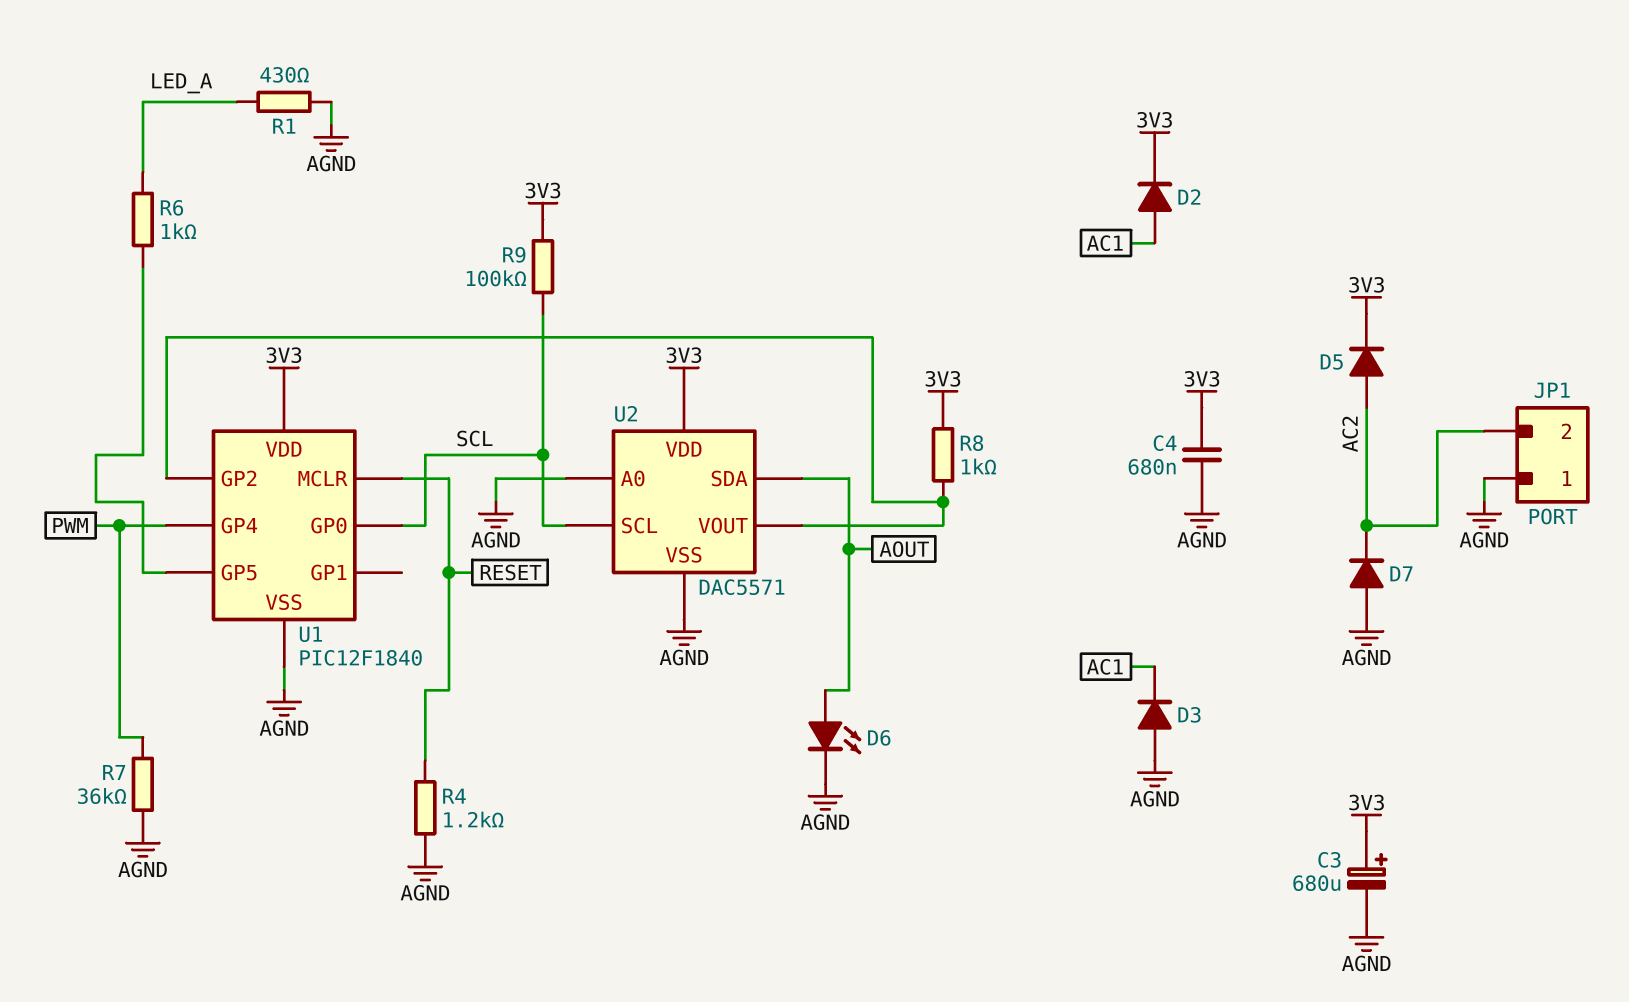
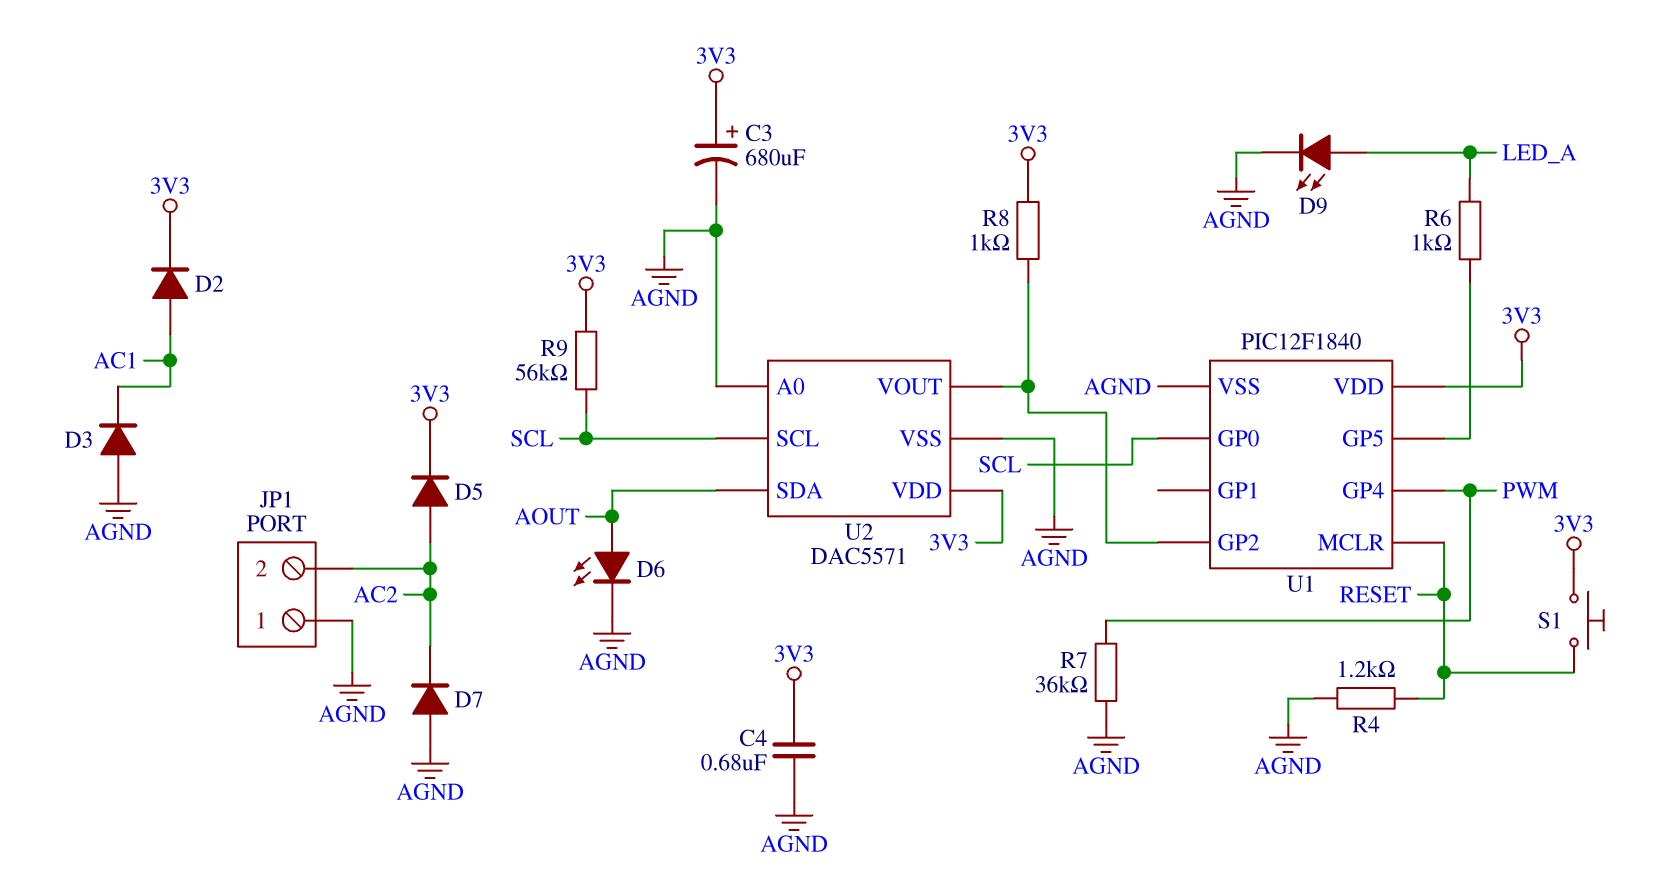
D9: none -> LED (A LED_A, K AGND)
R1: 430 (AGND, LED_A) -> none
R9: 100k (3V3, SCL) -> 56k (3V3, SCL)
S1: none -> button (3V3, RESET)

